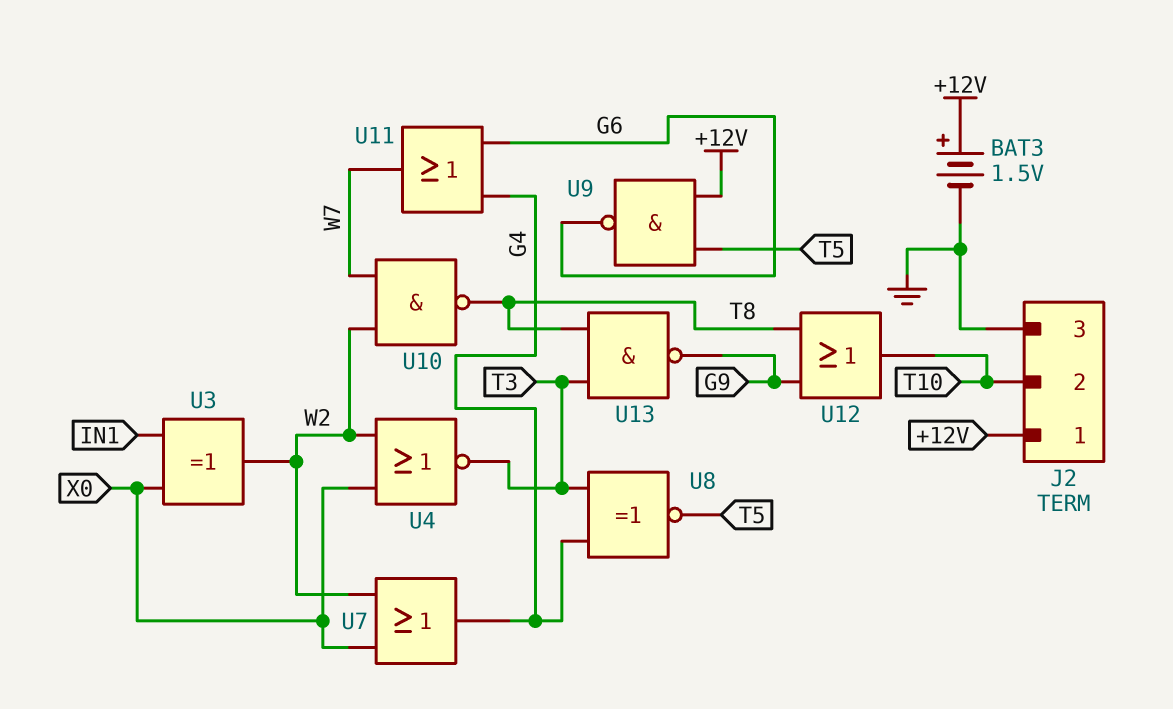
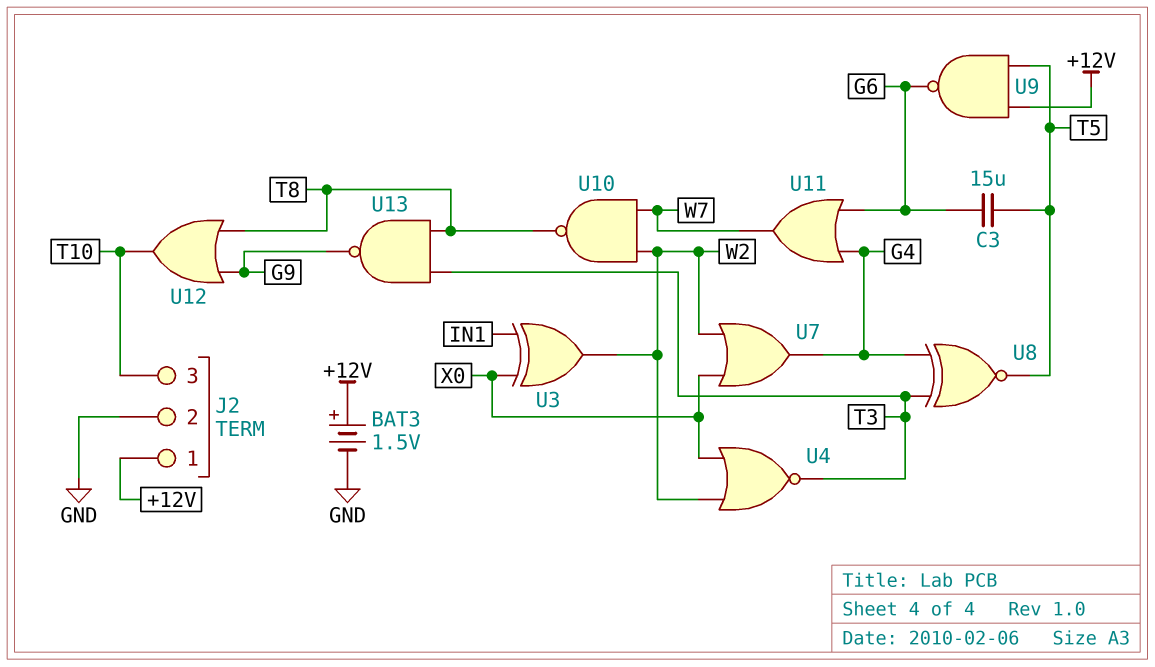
C3: none -> 15uF (G6, T5)
J2 pin 2: T10 -> GND
J2 pin 3: GND -> T10

